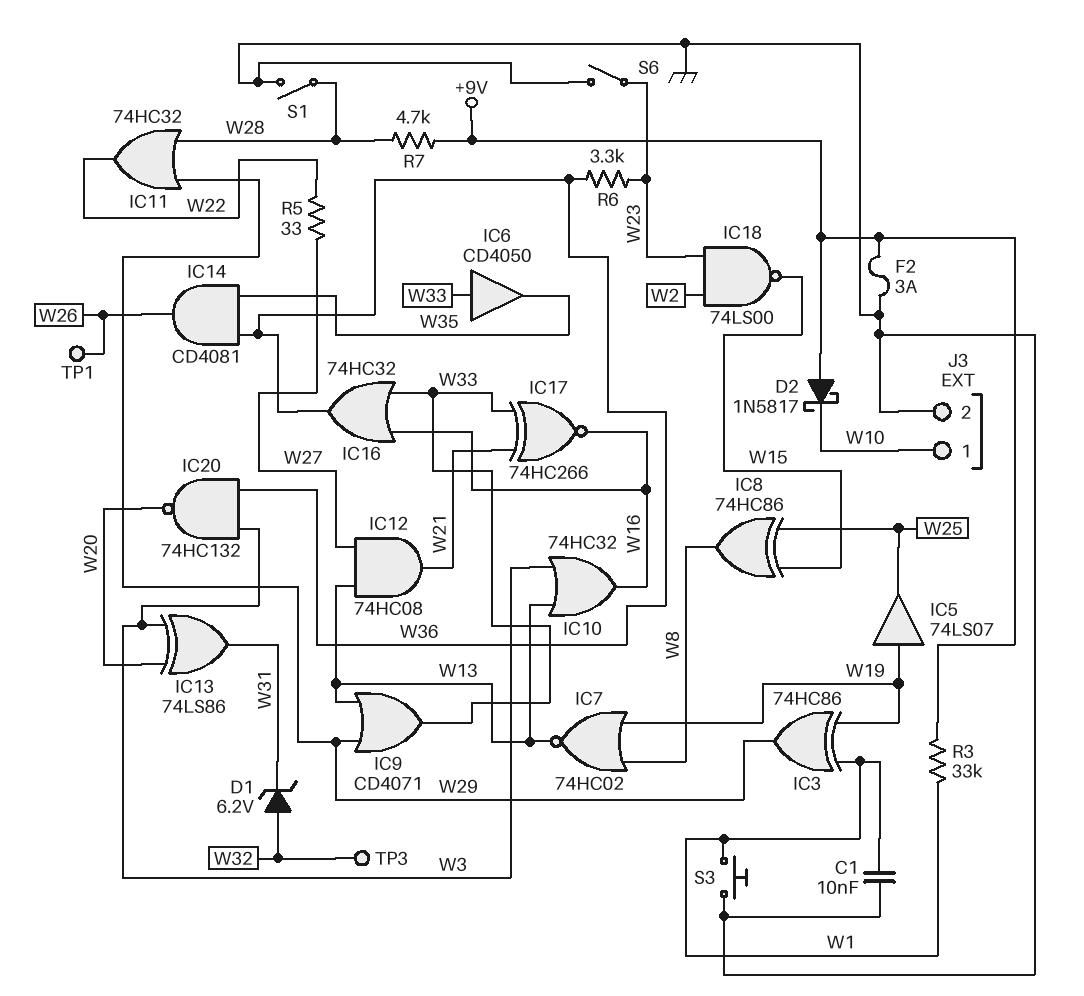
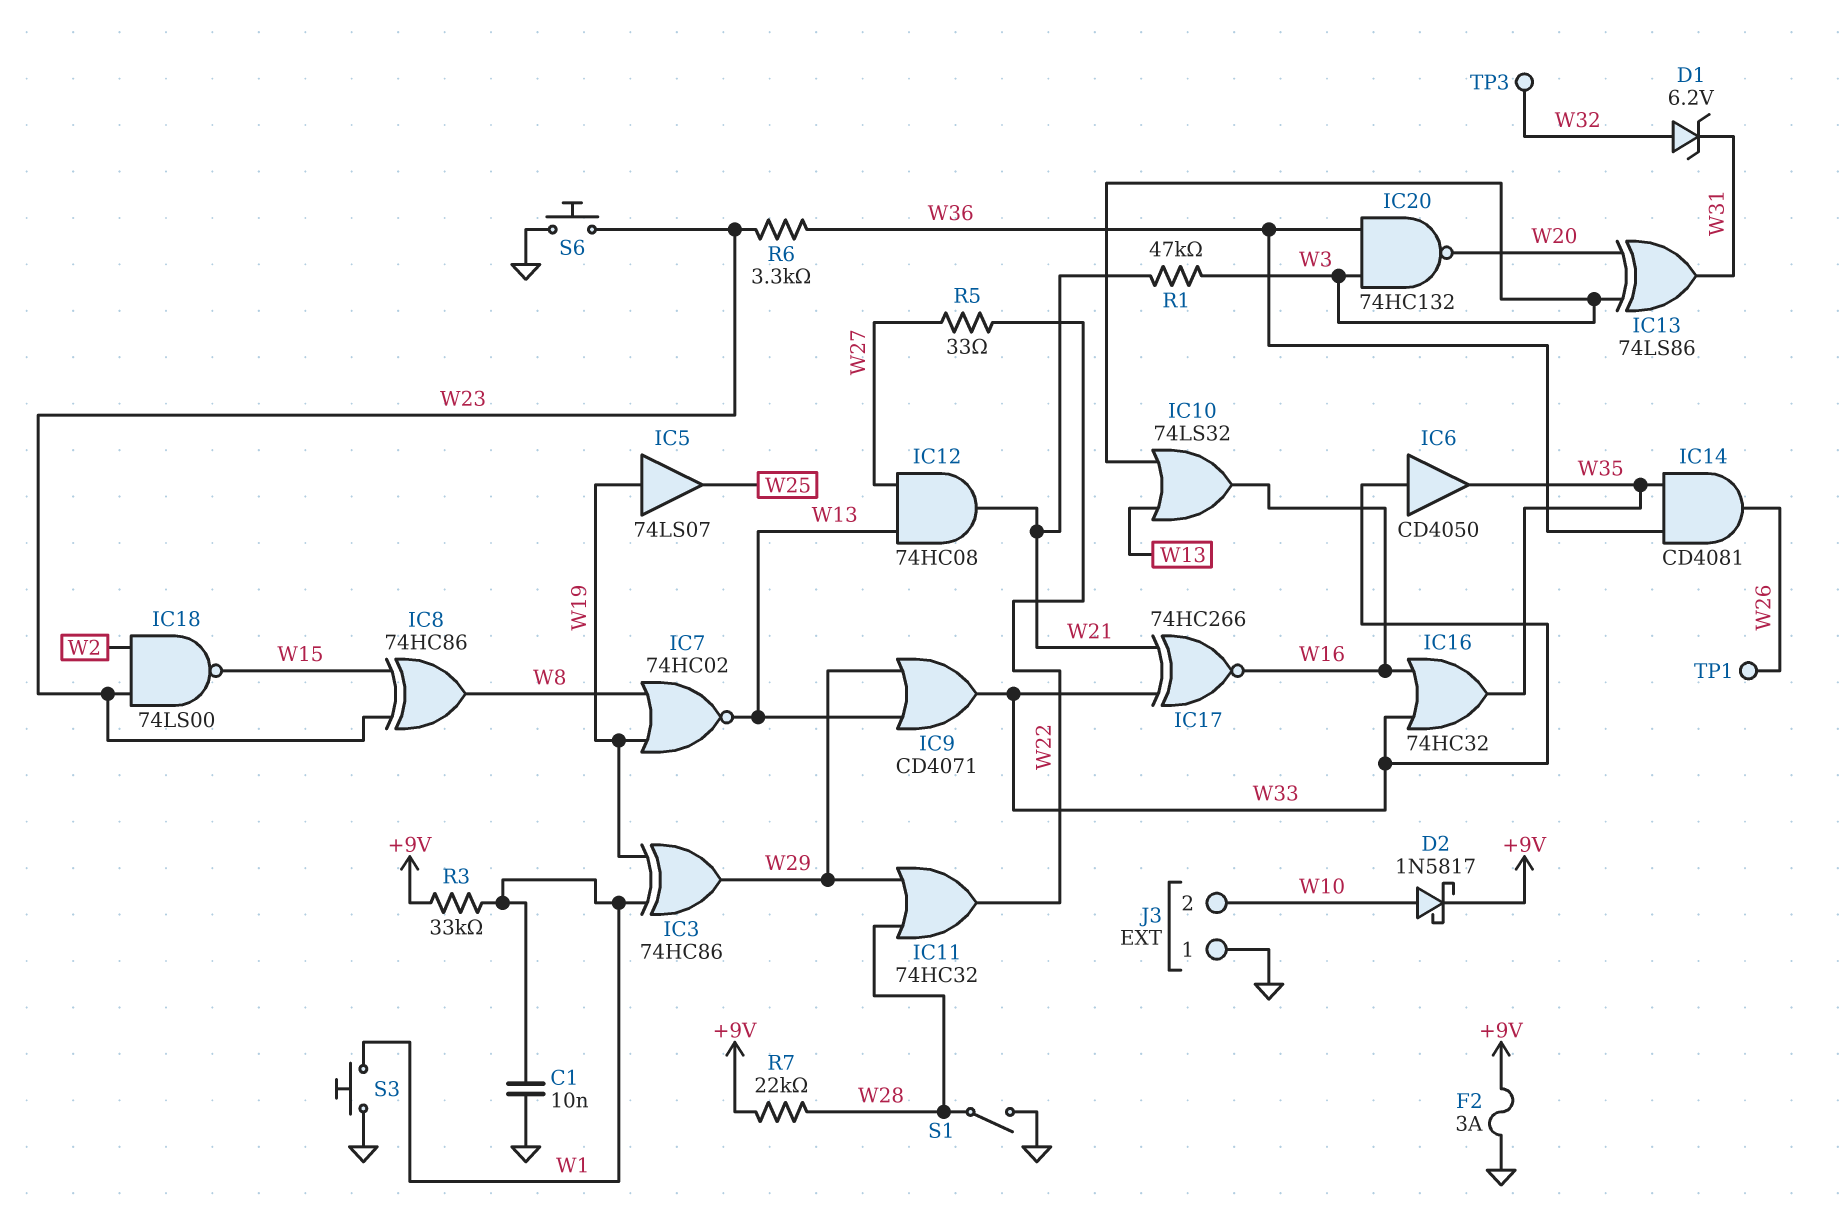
D2: schottky 1N5817 (A +9V, K W10) -> schottky 1N5817 (A W10, K +9V)
IC8: XOR 74HC86 (in W15, in W25, out W8) -> XOR 74HC86 (in W15, in W23, out W8)
IC10: OR 74HC32 (in W3, in W13, out W16) -> OR 74LS32 (in W3, in W13, out W16)
IC16: OR 74HC32 (in W16, in W33, out W36) -> OR 74HC32 (in W16, in W33, out W35)
J3 pin 1: W10 -> GND
J3 pin 2: GND -> W10
R1: none -> 47k (W3, W21)
R7: 4.7k (+9V, W28) -> 22k (+9V, W28)
S6: switch (GND, W23) -> button (GND, W23)

